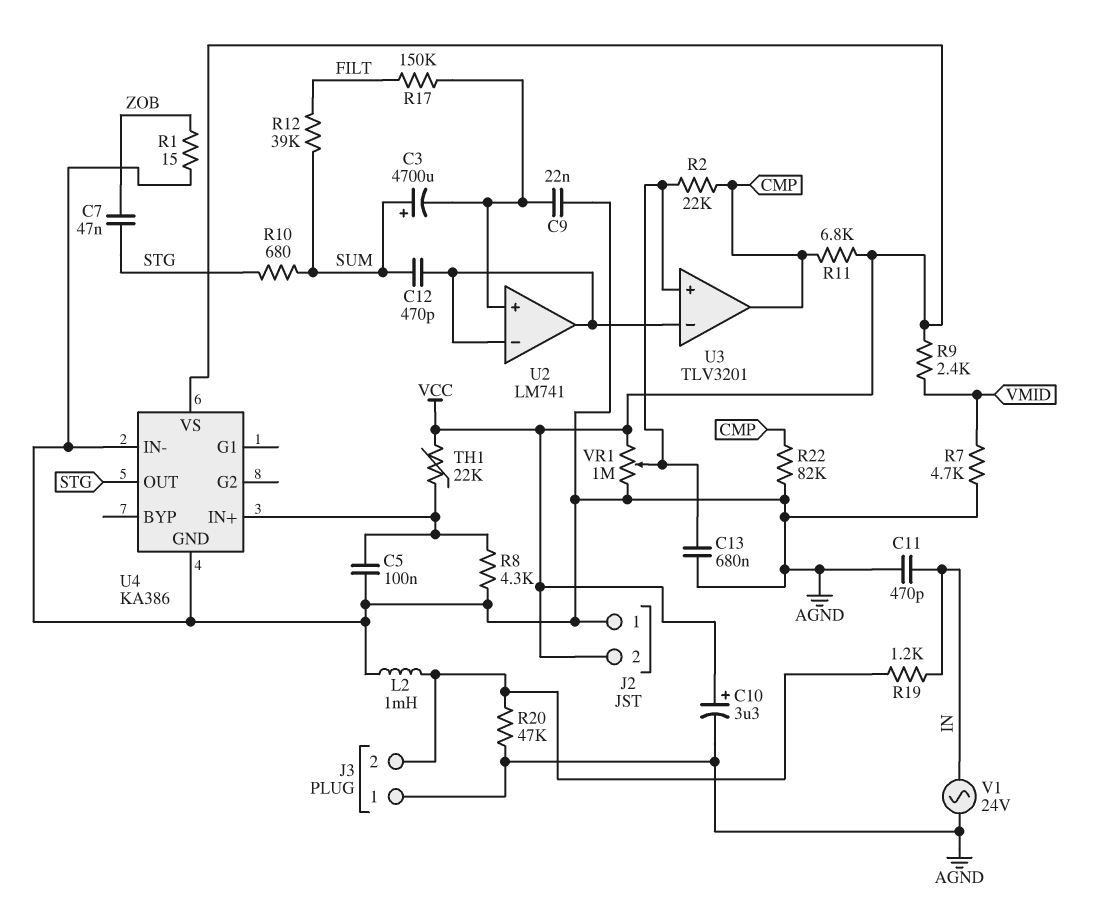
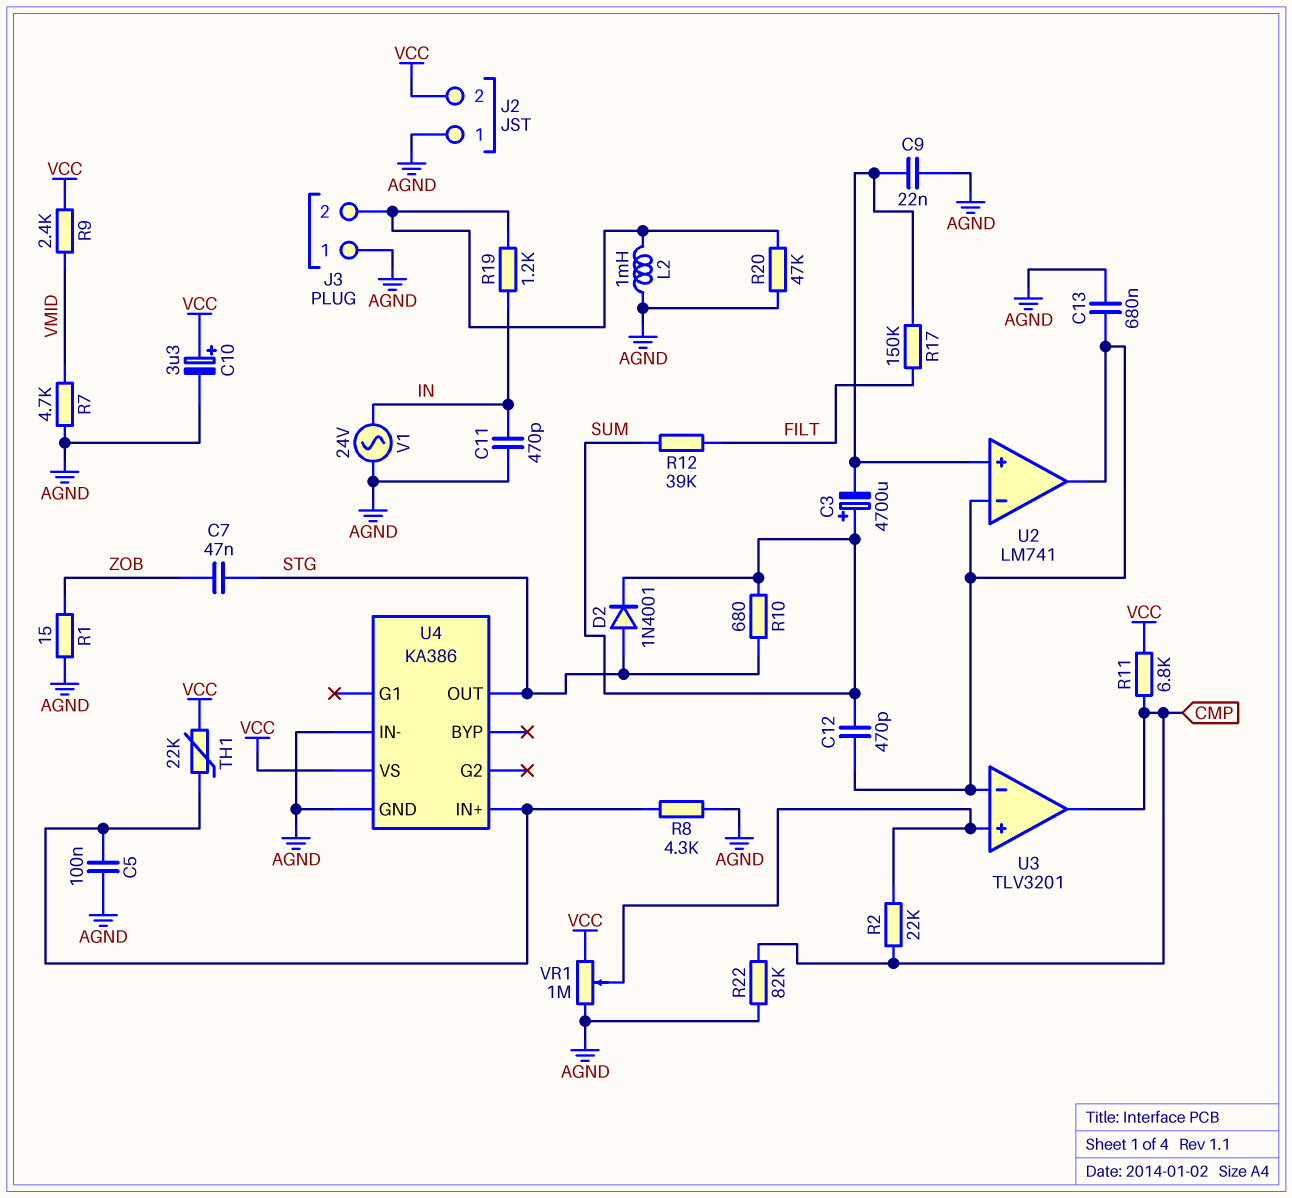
C13: 680nF (AGND, U3/in+) -> 680nF (AGND, U2/in-)
D2: none -> diode 1N4001 (A STG, K SUM)

